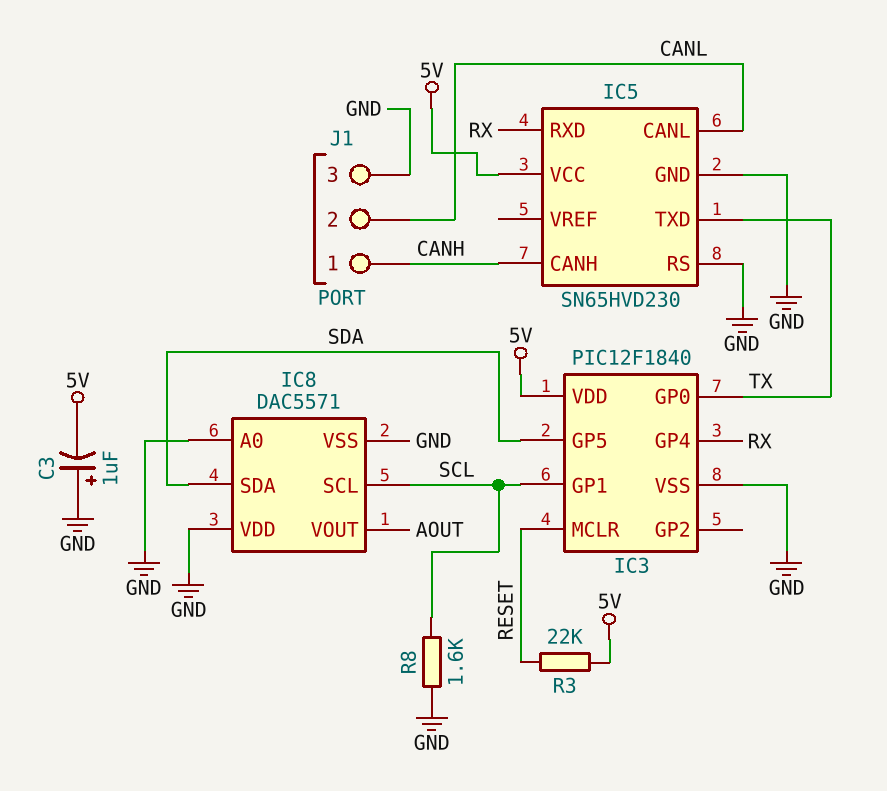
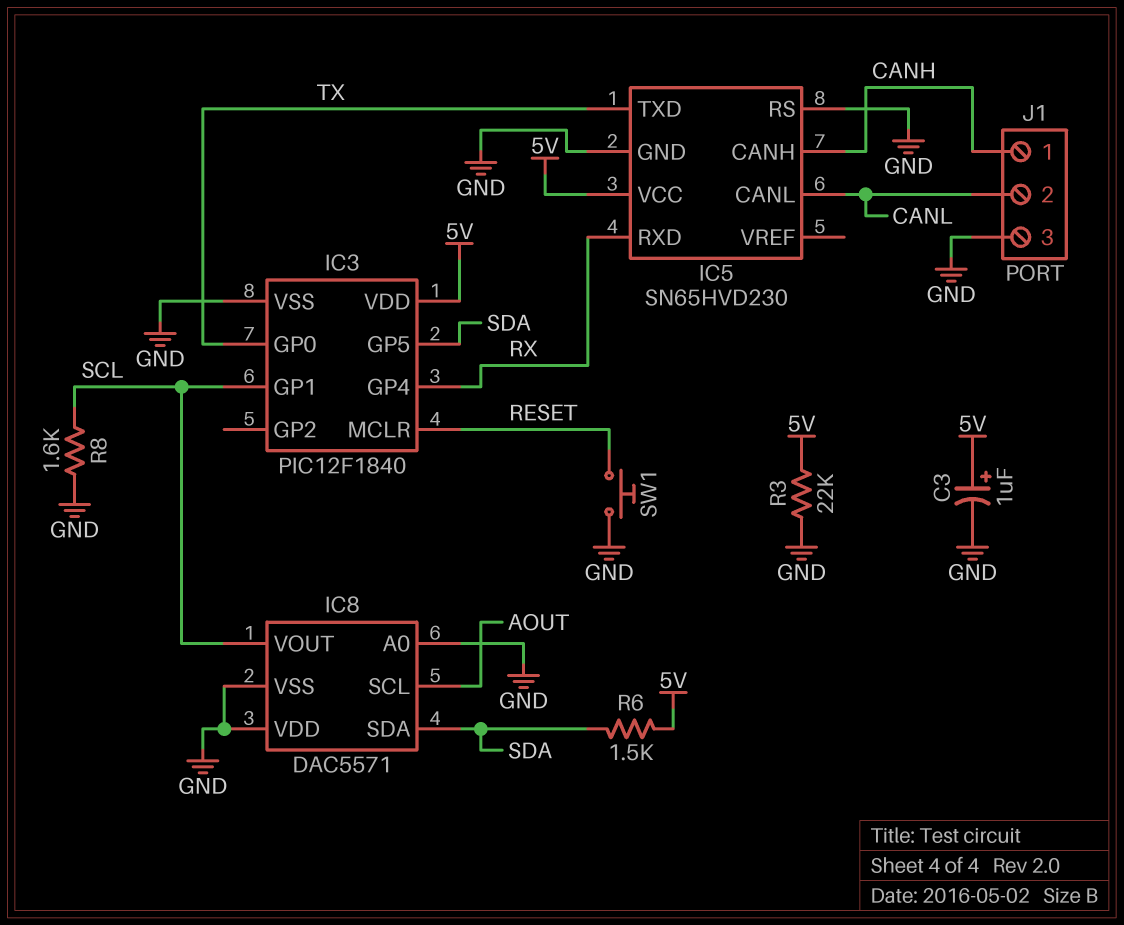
C3: 1uF (plus GND, minus 5V) -> 1uF (plus 5V, minus GND)
IC8 pin SCL: SCL -> AOUT
IC8 pin VOUT: AOUT -> SCL
R3: 22k (5V, RESET) -> 22k (5V, GND)
R6: none -> 1.5k (5V, SDA)
SW1: none -> button (GND, RESET)

